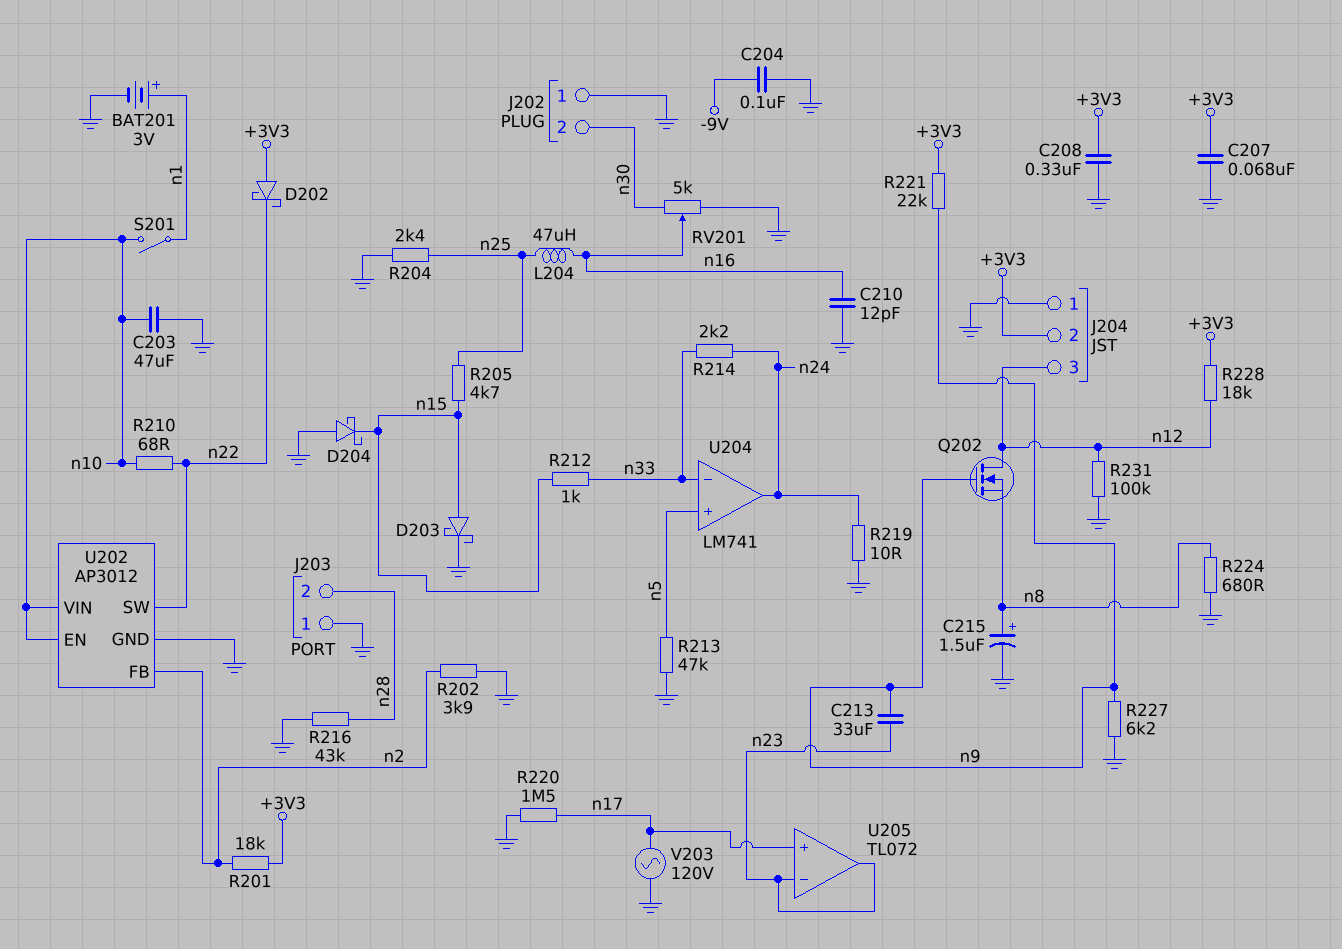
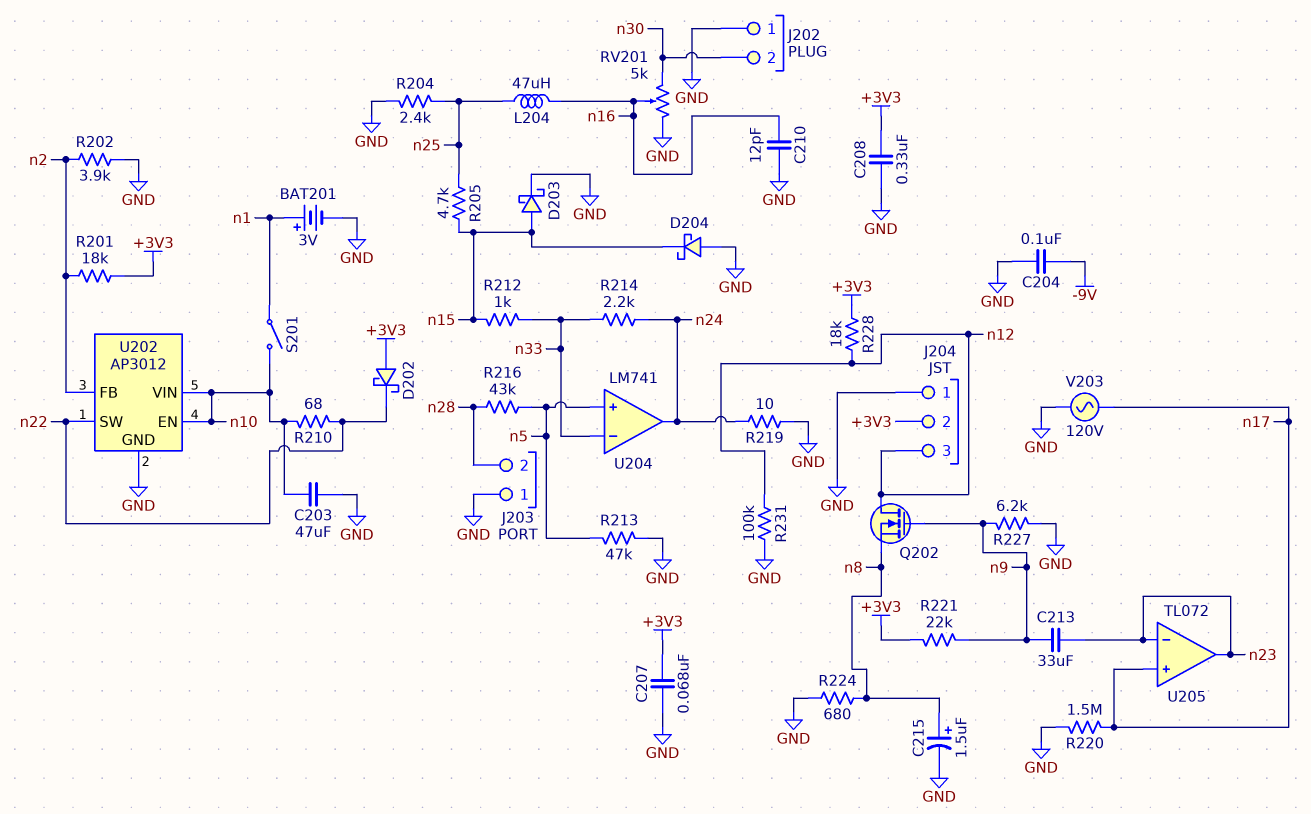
R216: 43k (GND, n28) -> 43k (n5, n28)

